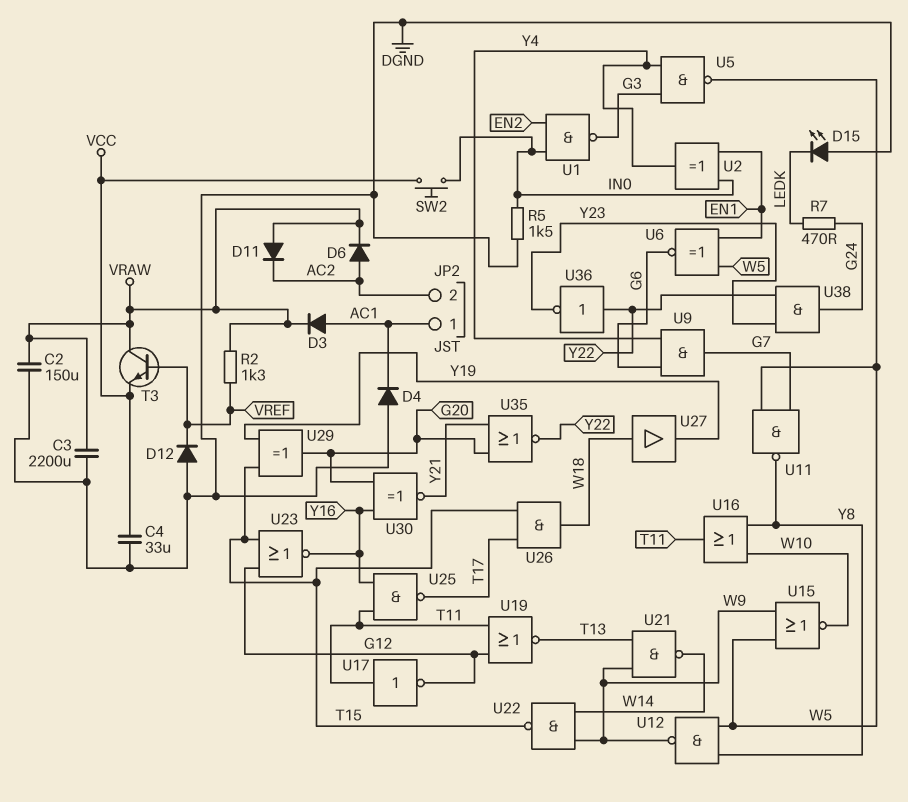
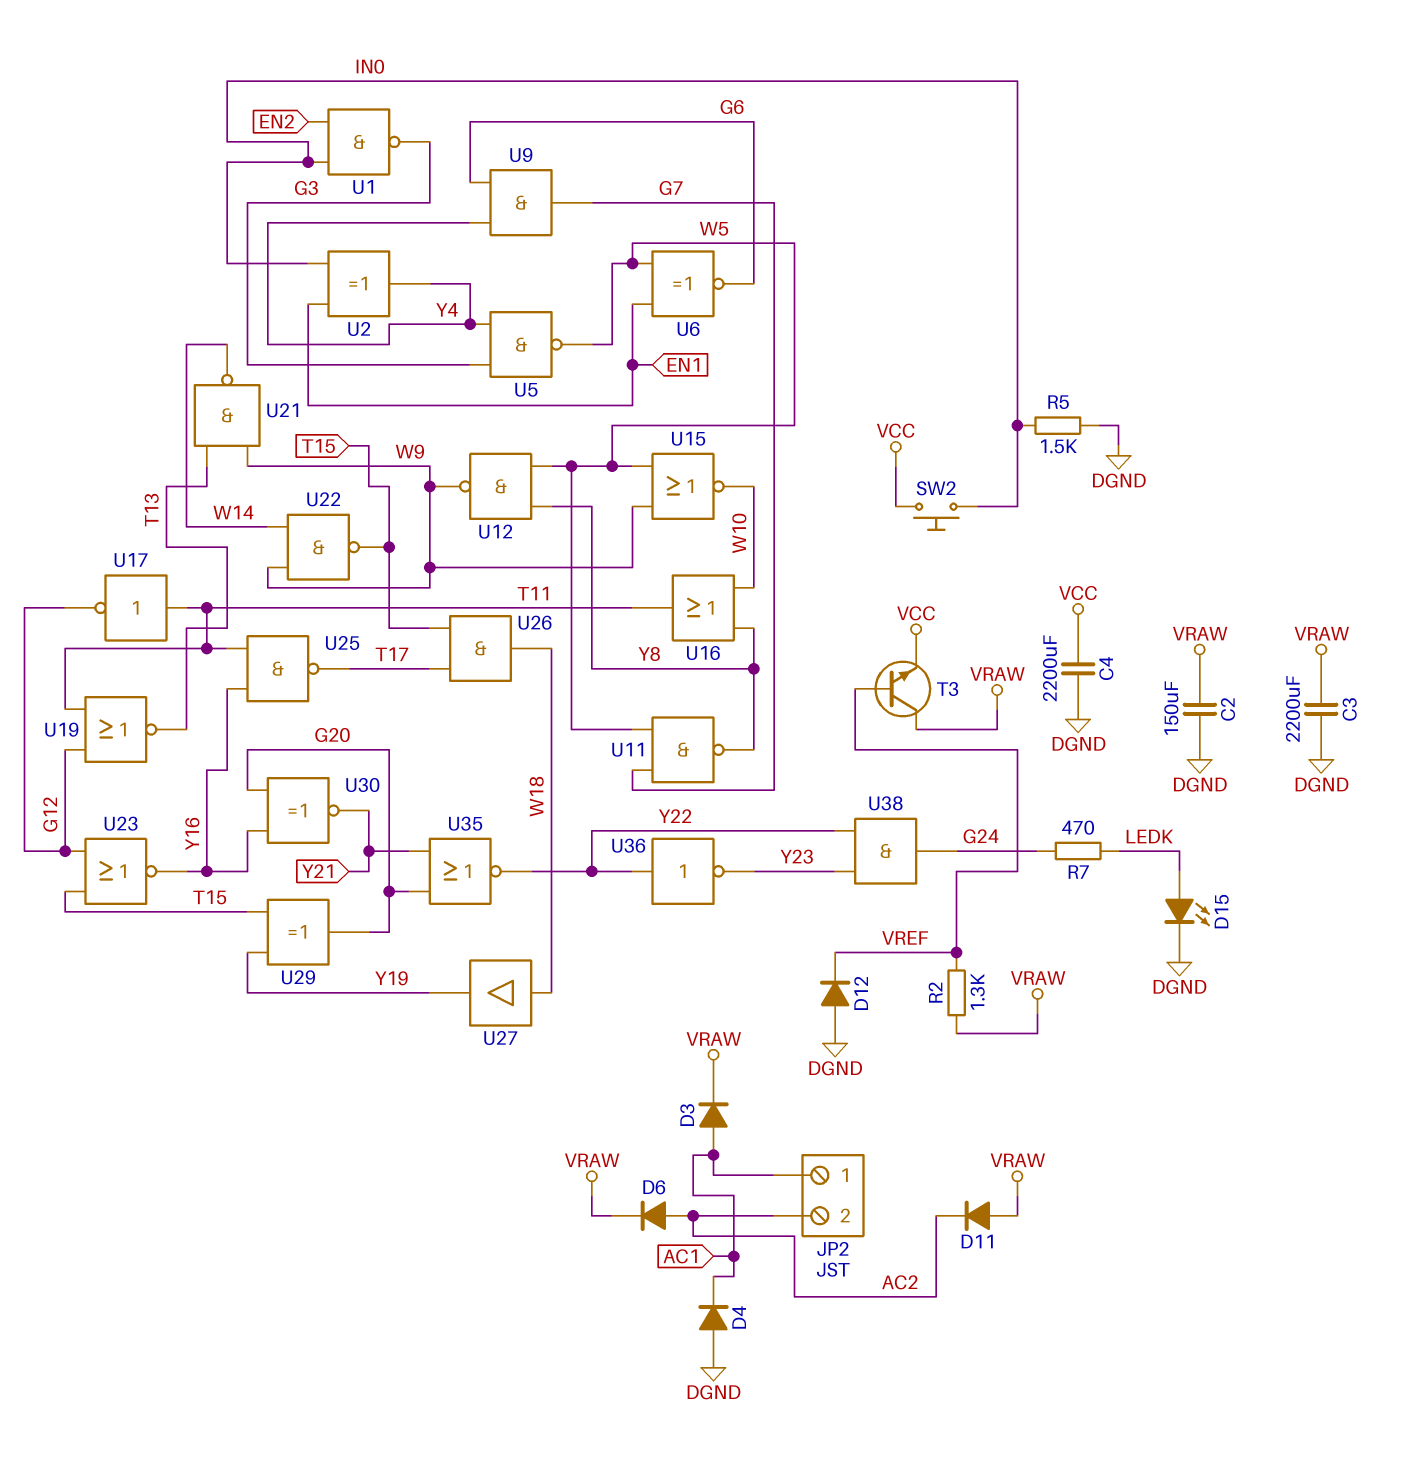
C4: 33uF (DGND, VCC) -> 2200uF (DGND, VCC)
D15: LED (A DGND, K LEDK) -> LED (A LEDK, K DGND)

